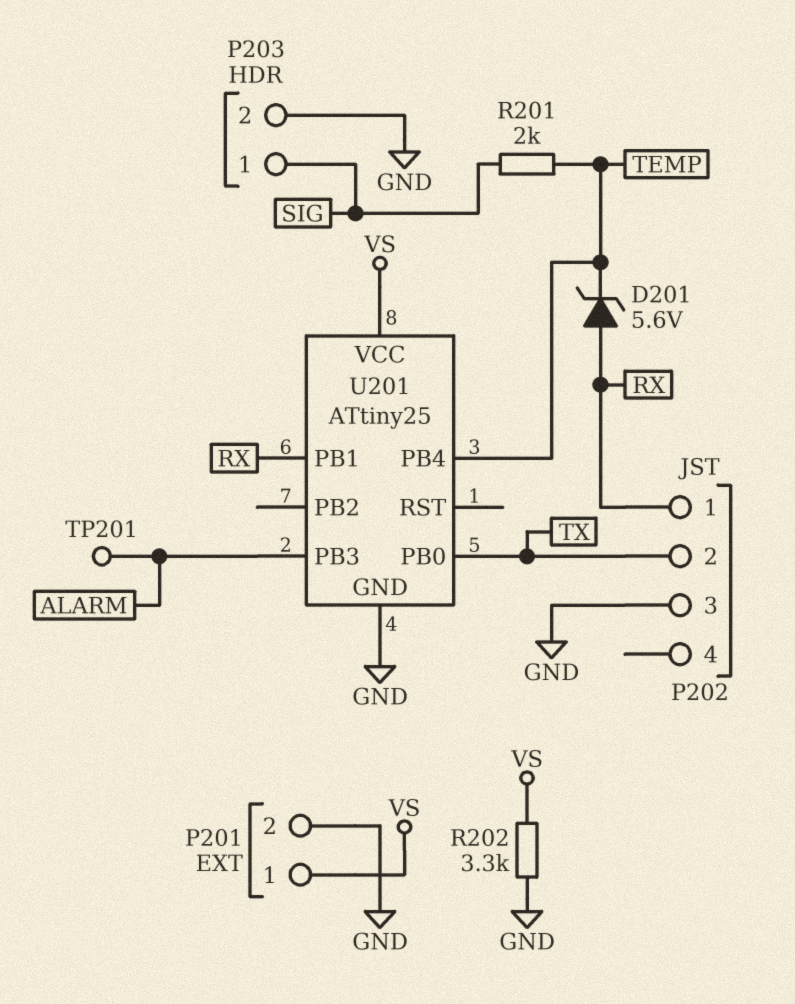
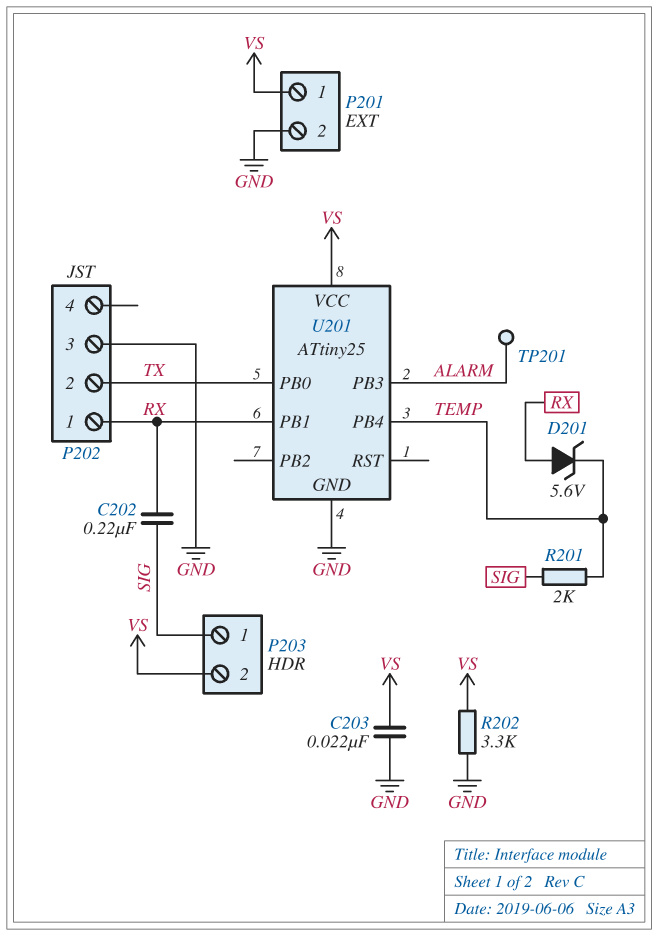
C202: none -> 220nF (RX, SIG)
C203: none -> 22nF (GND, VS)
P203 pin 2: GND -> VS

